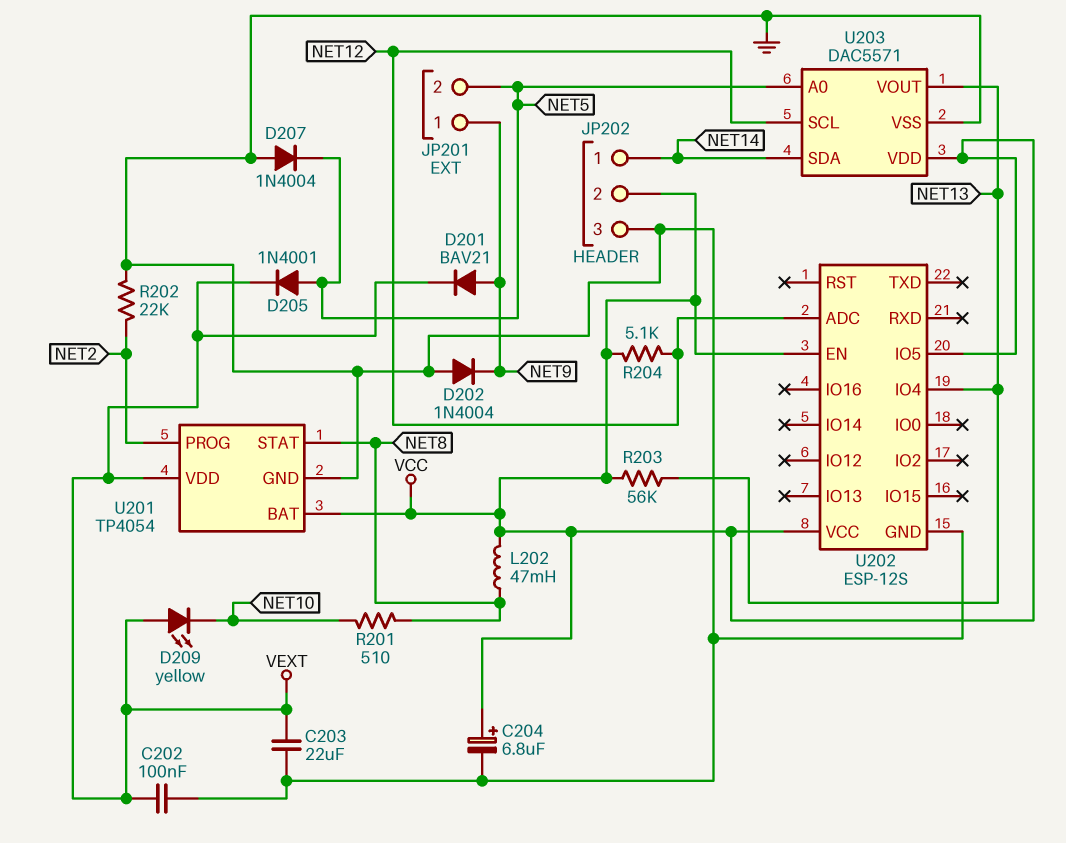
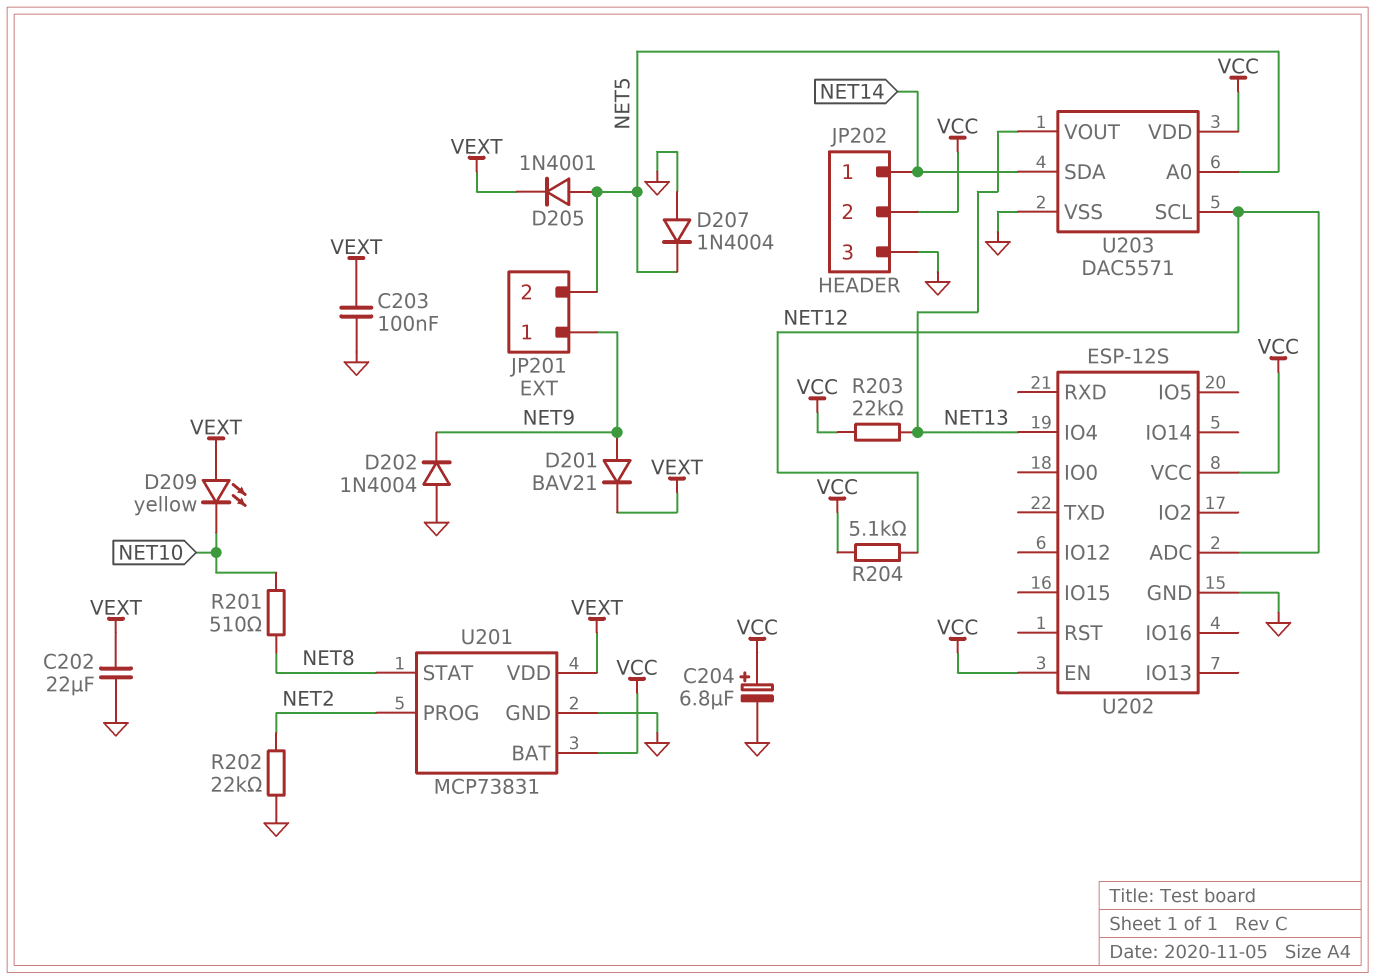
C202: 100nF (GND, VEXT) -> 22uF (GND, VEXT)
C203: 22uF (GND, VEXT) -> 100nF (GND, VEXT)
L202: 47mH (NET8, VCC) -> none
R203: 56k (NET13, VCC) -> 22k (NET13, VCC)
U201: TP4054 -> MCP73831
U202 pin IO5: VCC -> none

